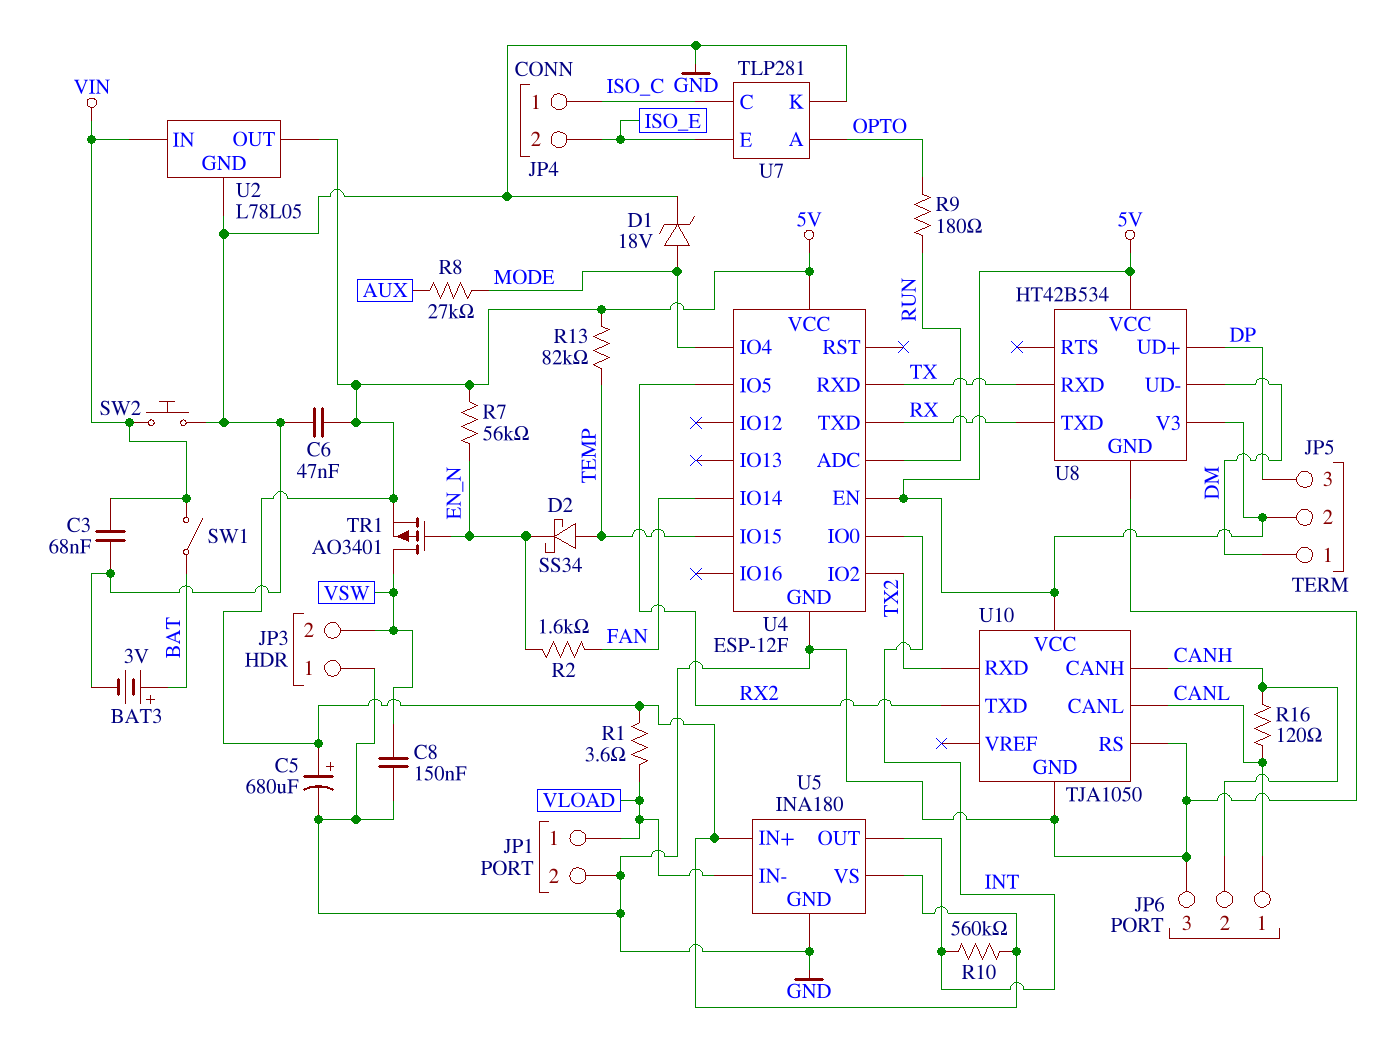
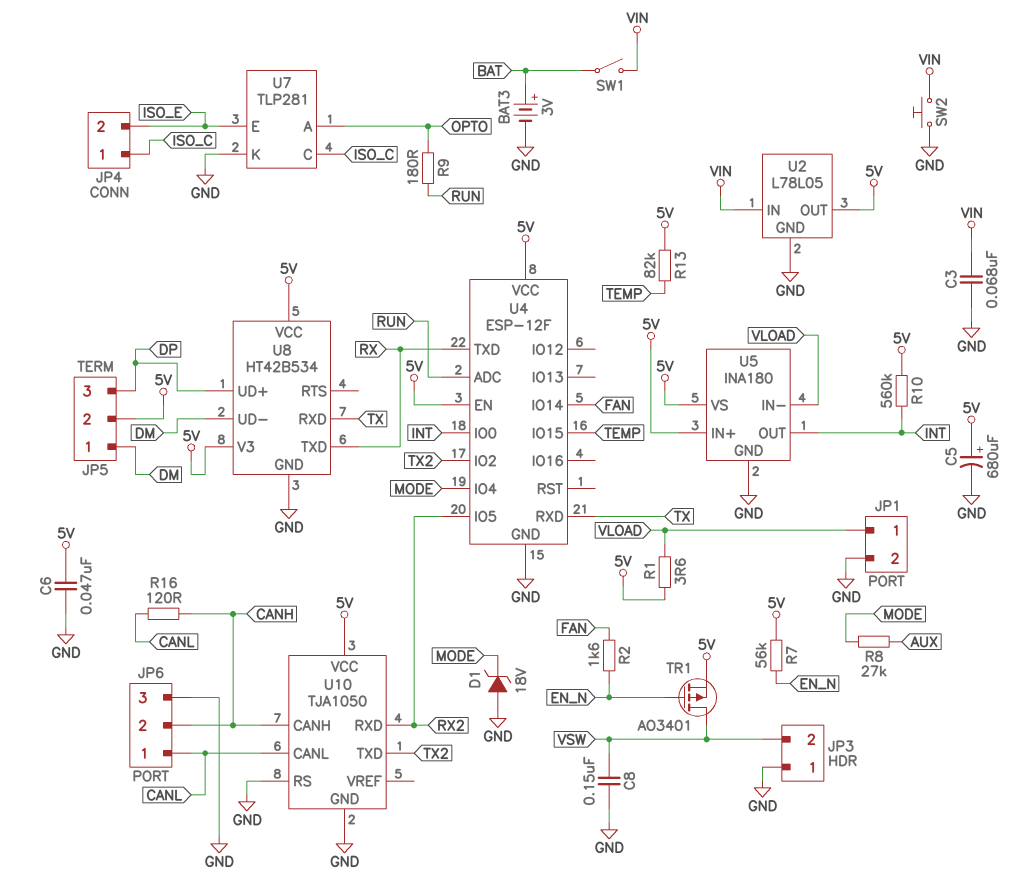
D1: zener 18V (A MODE, K GND) -> zener 18V (A GND, K MODE)
D2: schottky SS34 (A TEMP, K EN_N) -> none
U10 pin RXD: TX2 -> RX2
U10 pin TXD: RX2 -> TX2

